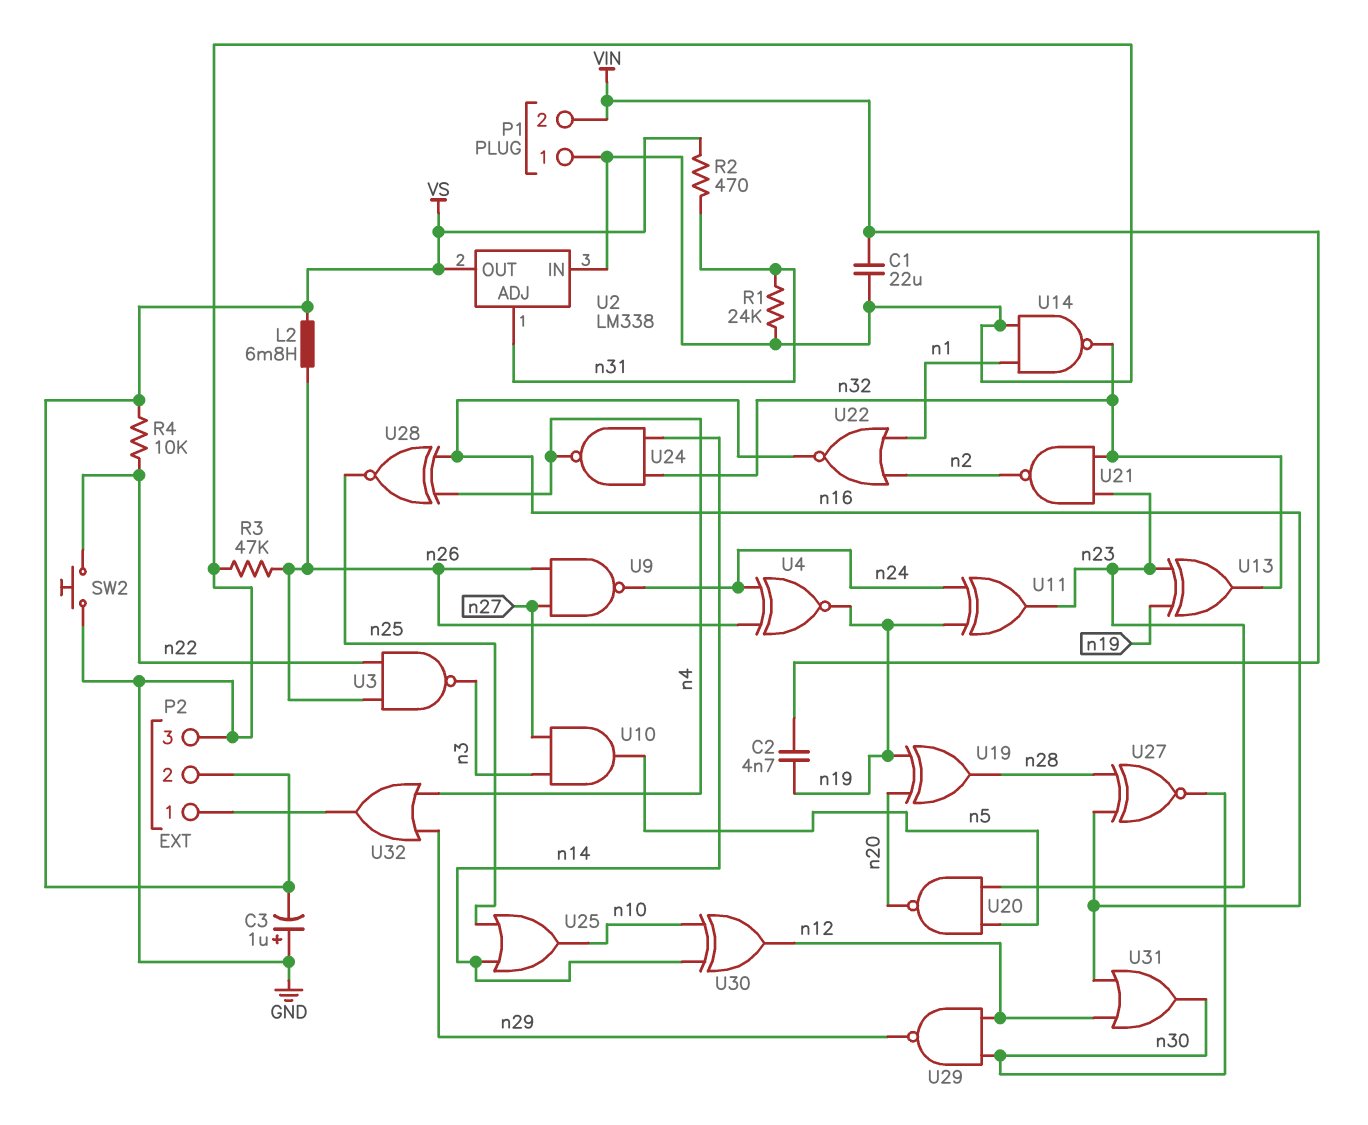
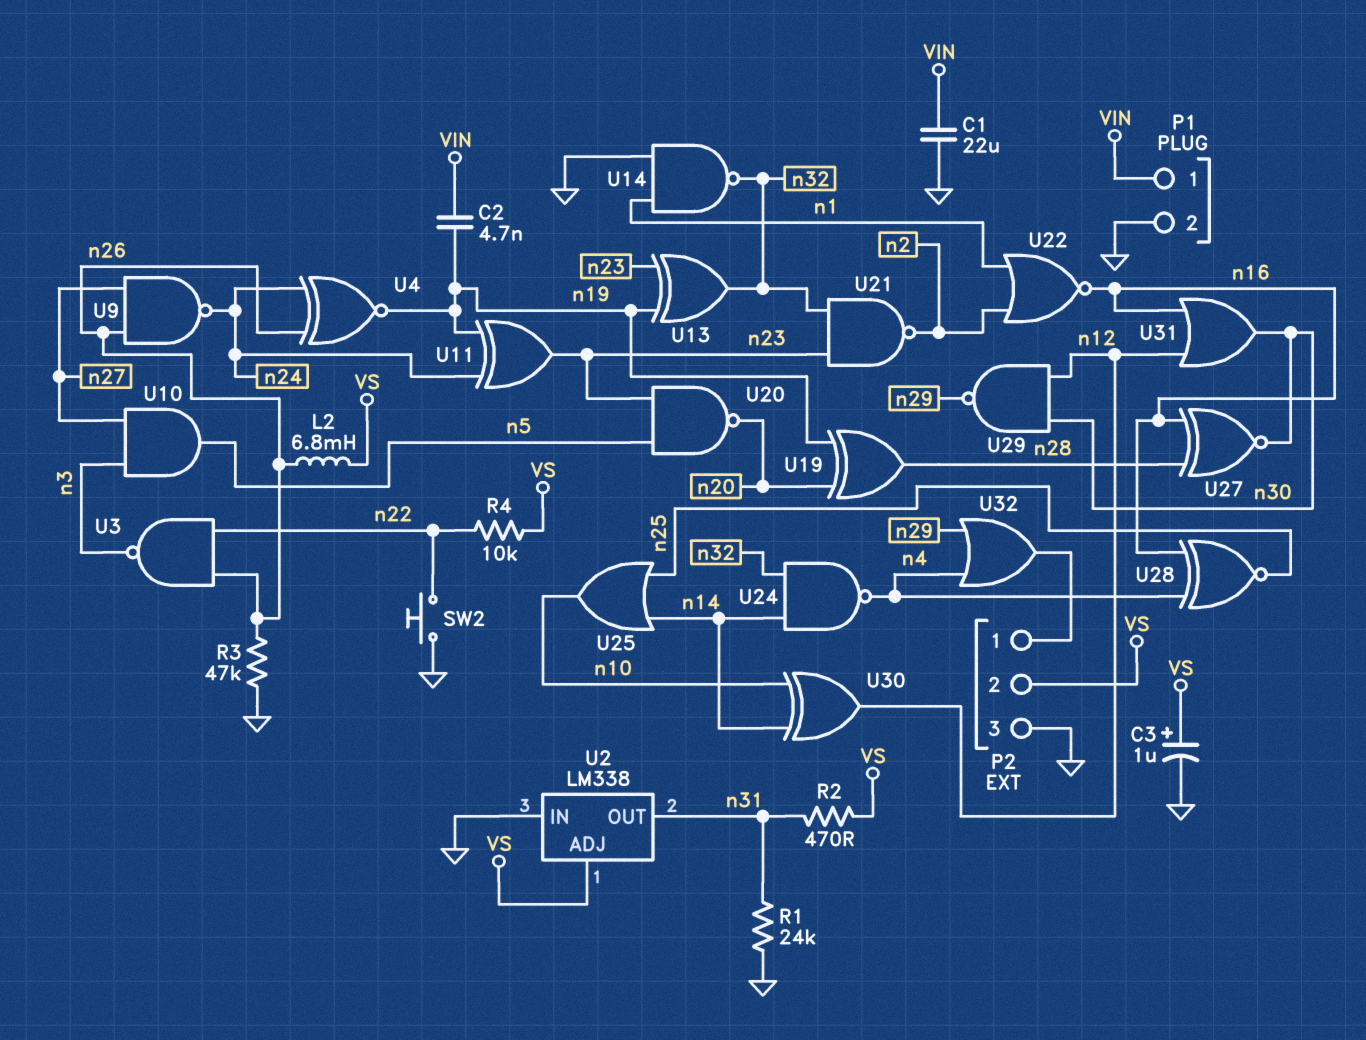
C3: 1uF (plus GND, minus VS) -> 1uF (plus VS, minus GND)
P1 pin 1: GND -> VIN
P1 pin 2: VIN -> GND
U2 pin ADJ: n31 -> VS
U2 pin OUT: VS -> n31

